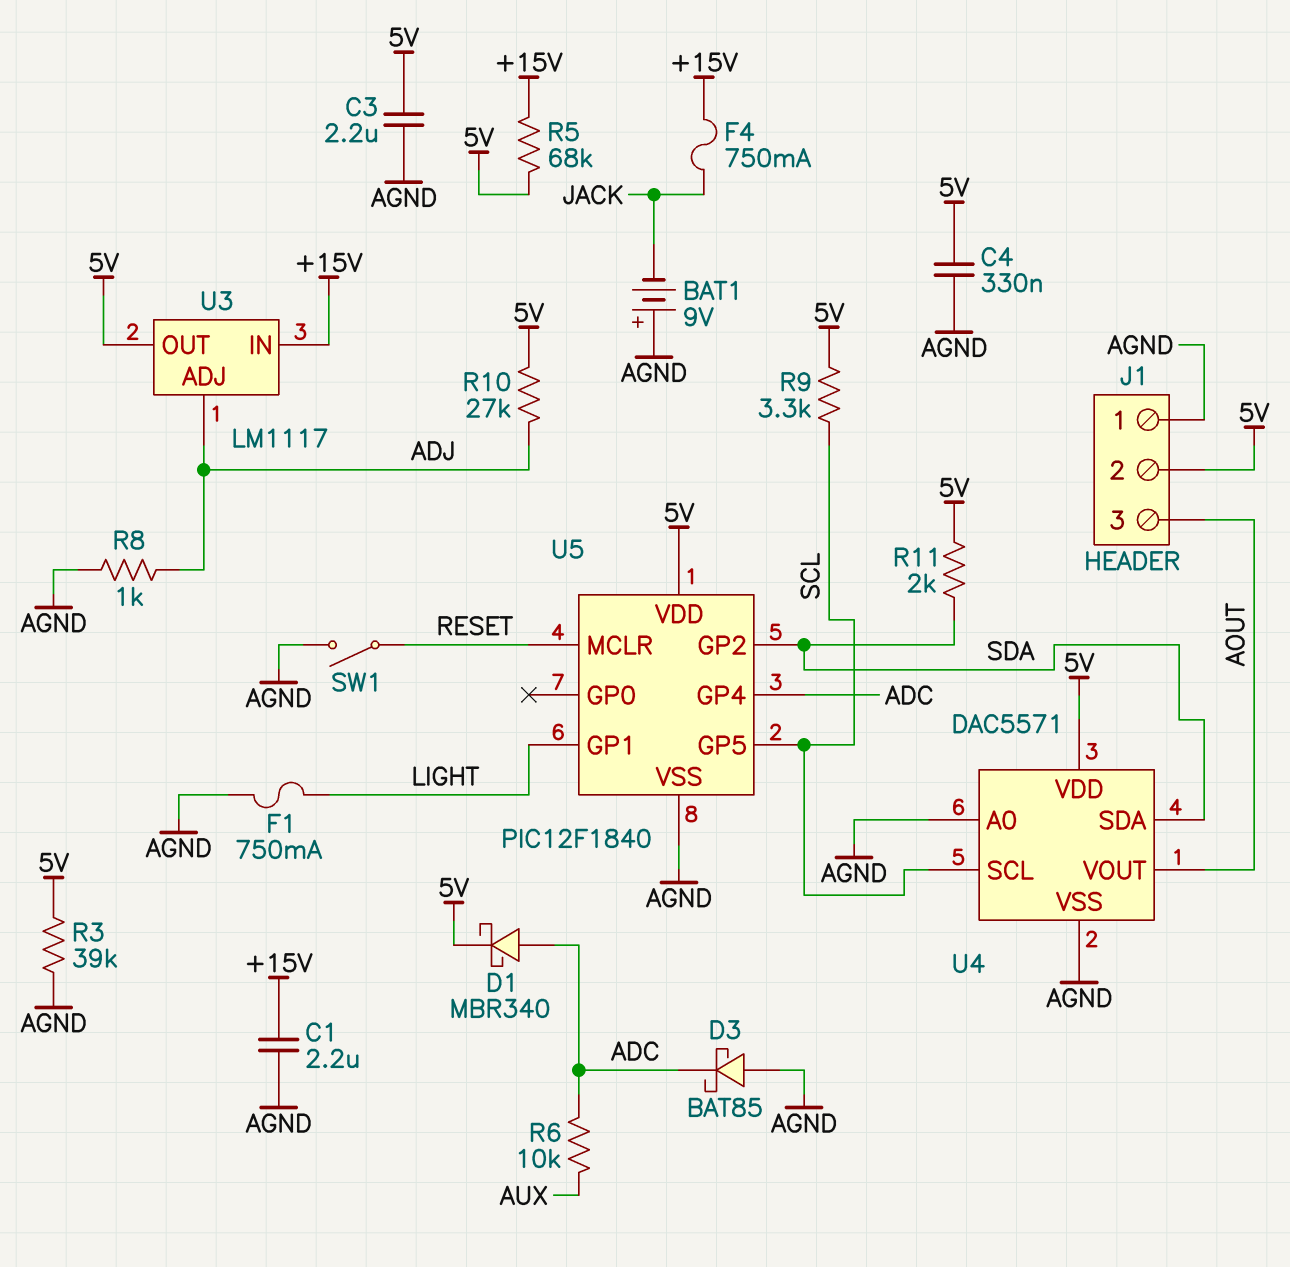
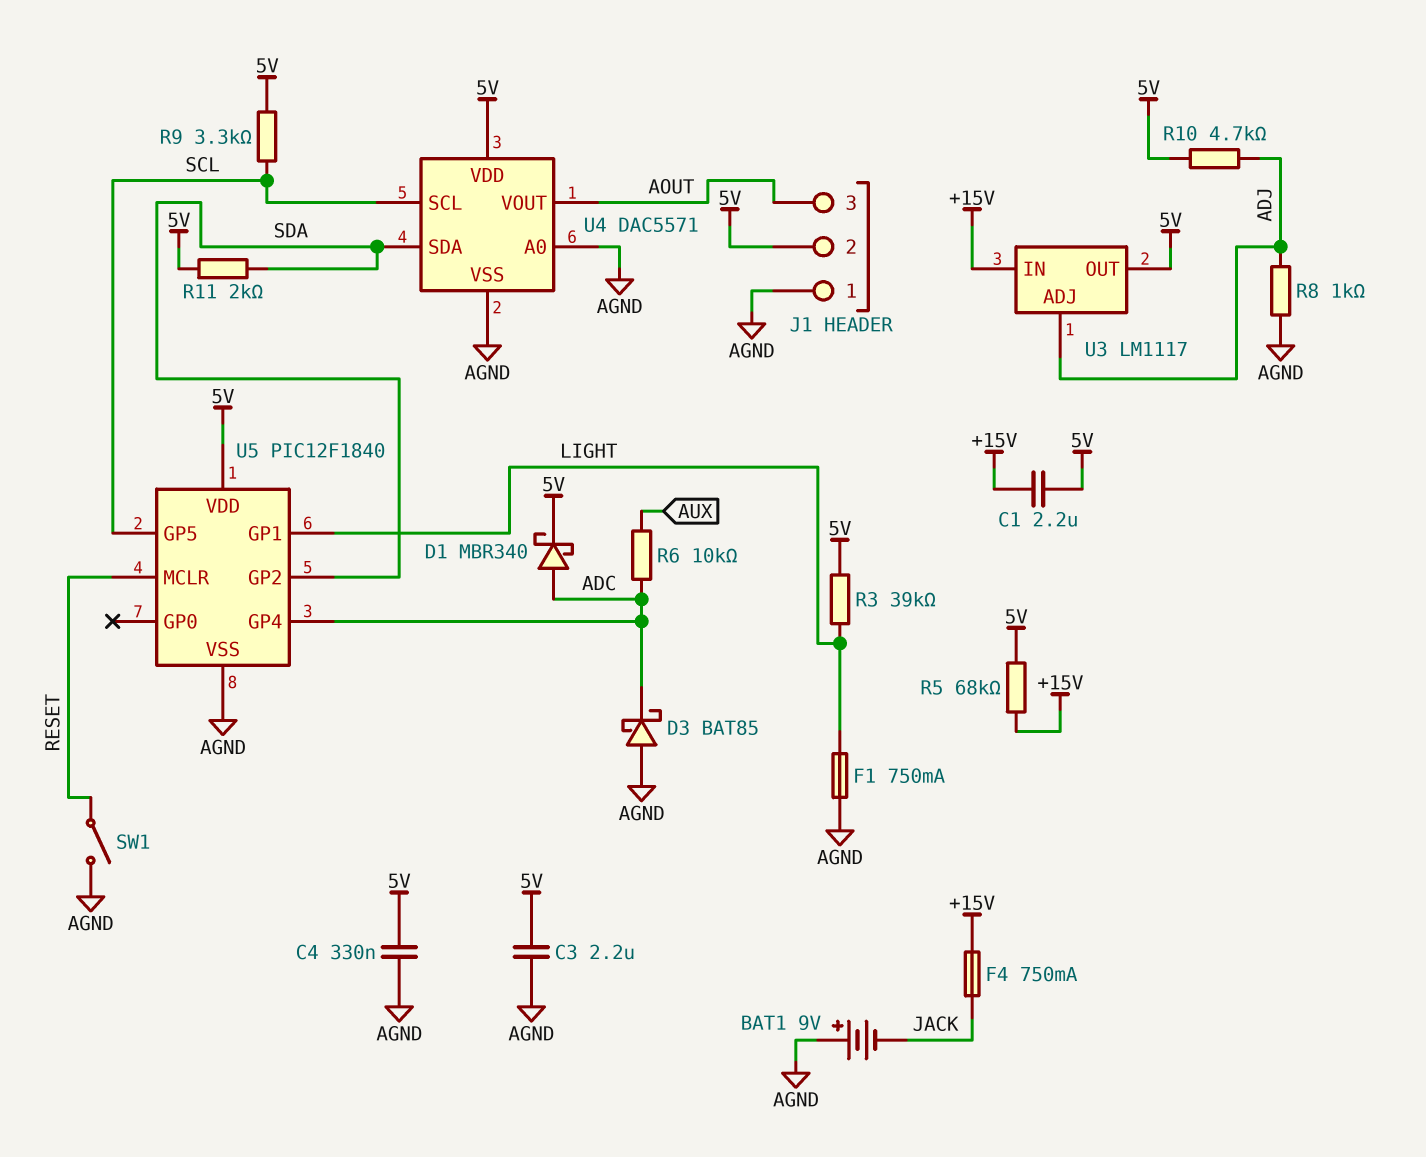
C1: 2.2uF (+15V, AGND) -> 2.2uF (+15V, 5V)
R3: 39k (5V, AGND) -> 39k (5V, LIGHT)
R10: 27k (5V, ADJ) -> 4.7k (5V, ADJ)

